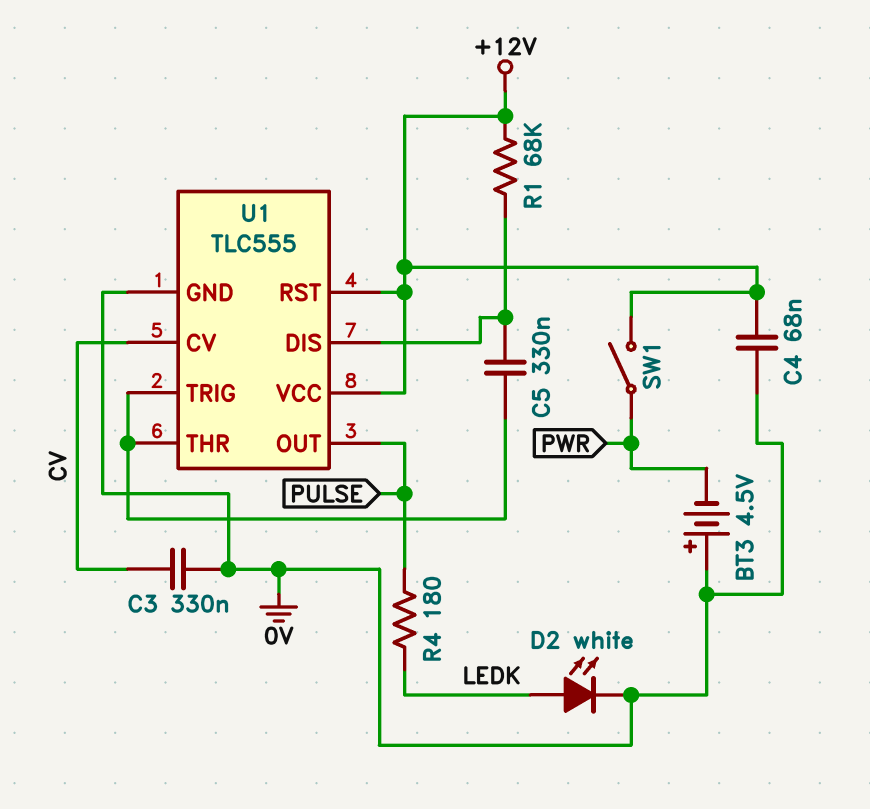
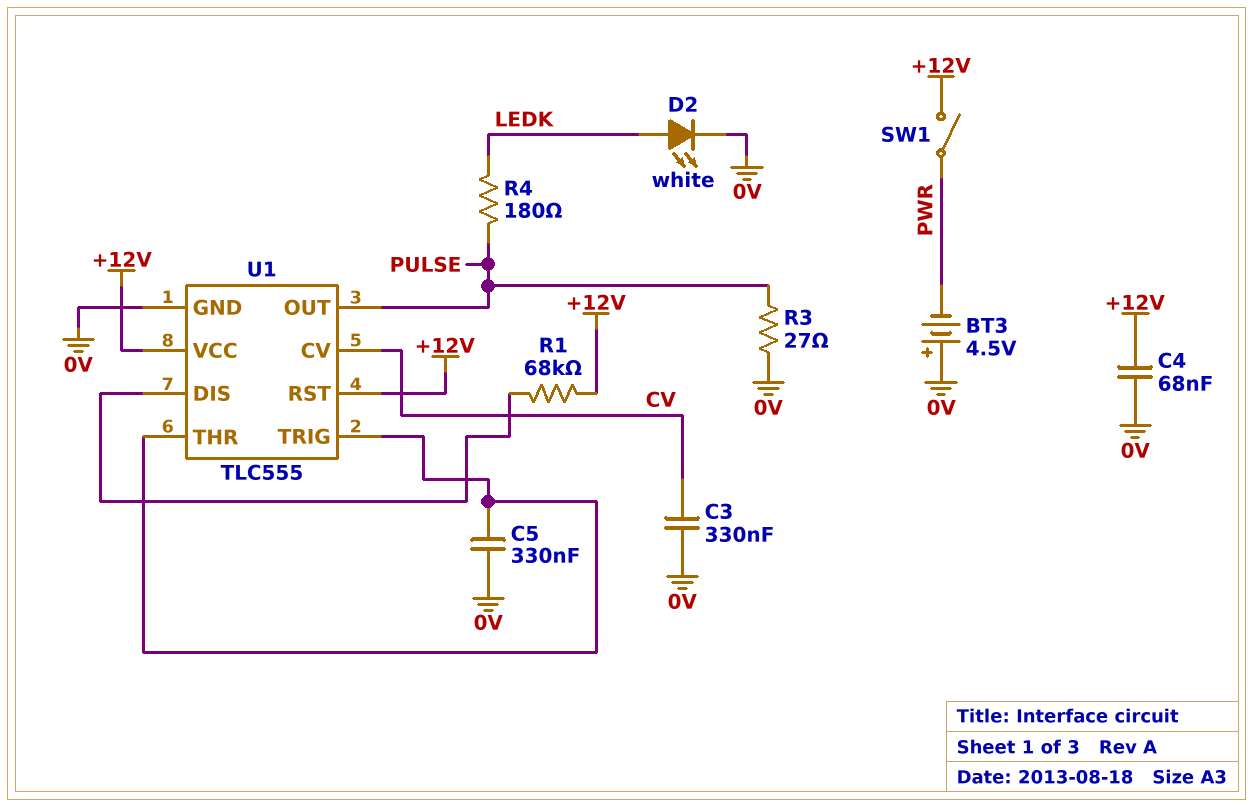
C5: 330nF (U1/DIS, U1/THR) -> 330nF (0V, U1/THR)
R3: none -> 27 (0V, PULSE)

